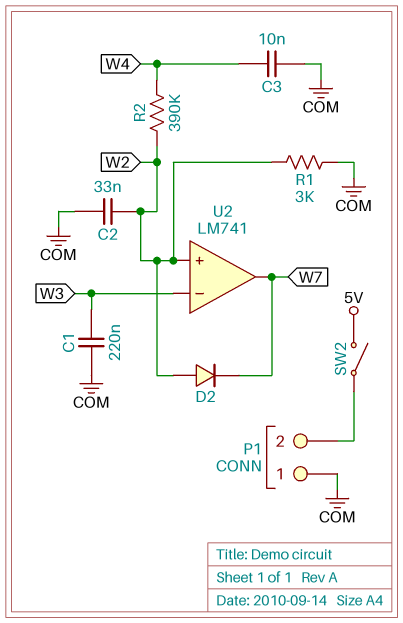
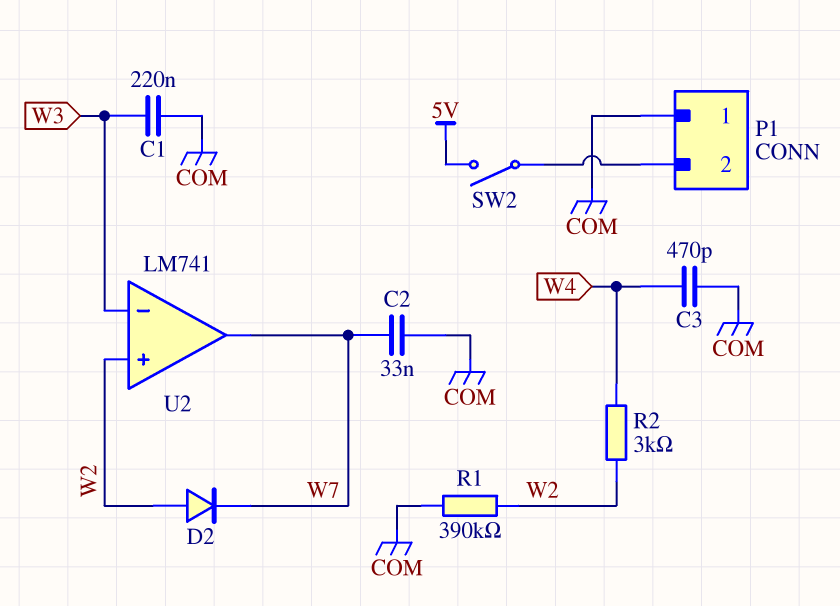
C2: 33nF (COM, W2) -> 33nF (COM, W7)
C3: 10nF (COM, W4) -> 470pF (COM, W4)
R1: 3k (COM, W2) -> 390k (COM, W2)
R2: 390k (W2, W4) -> 3k (W2, W4)

